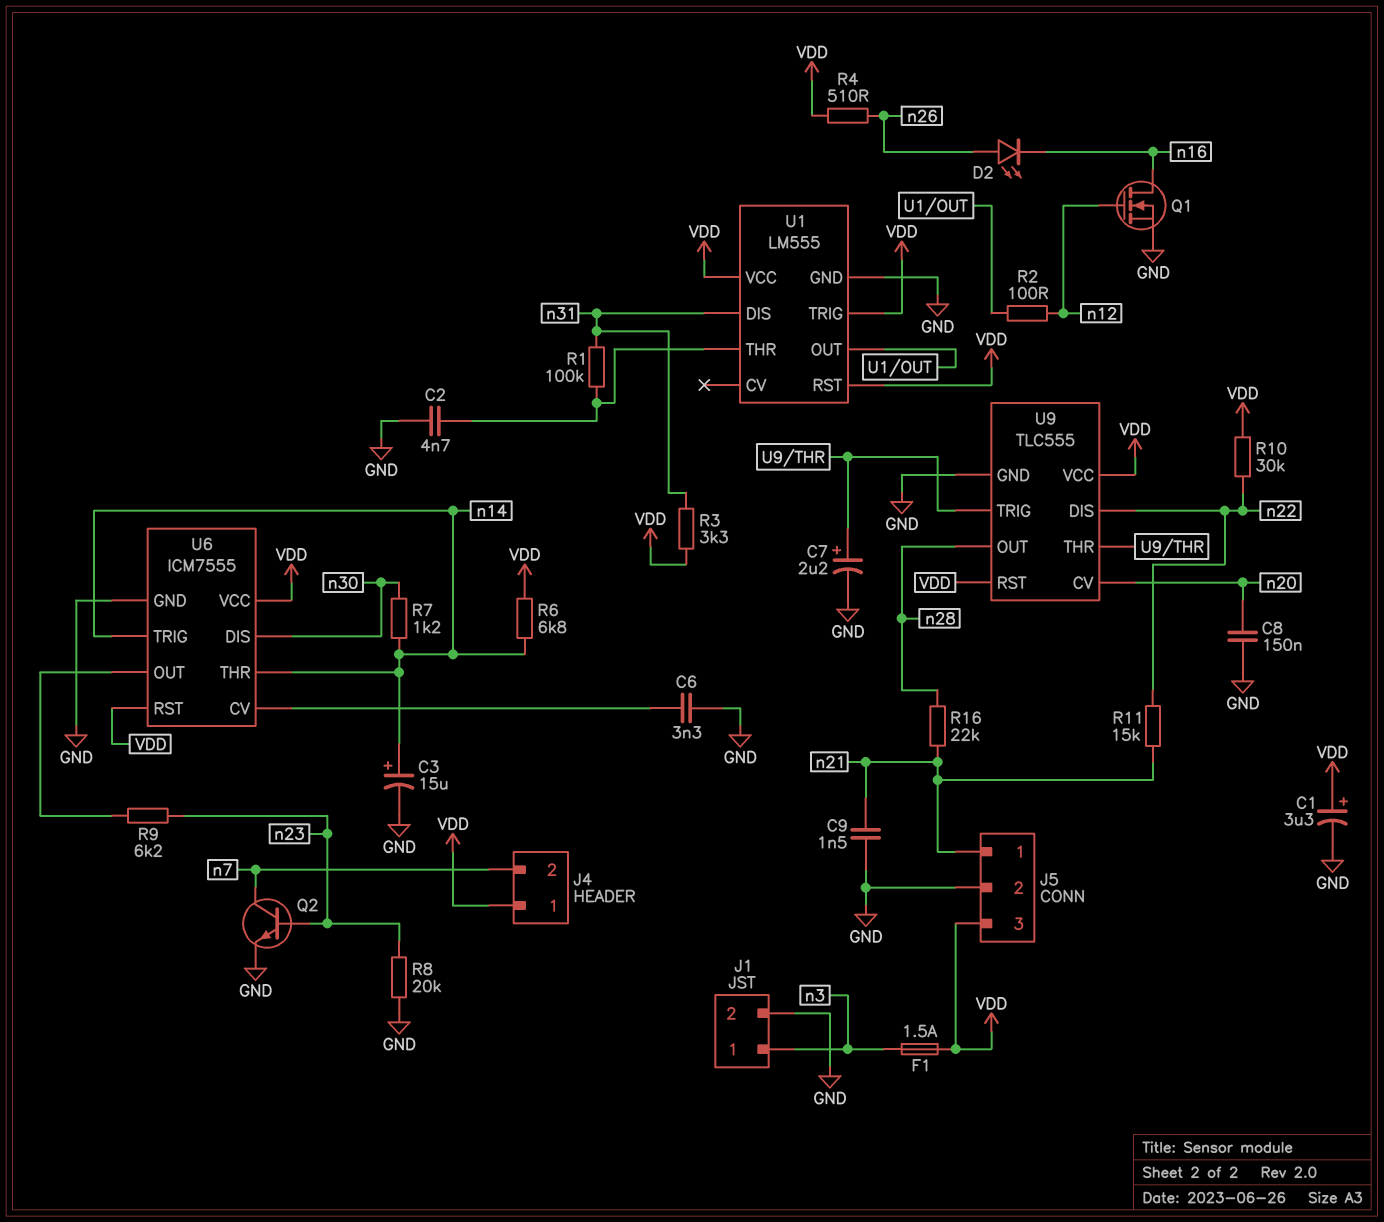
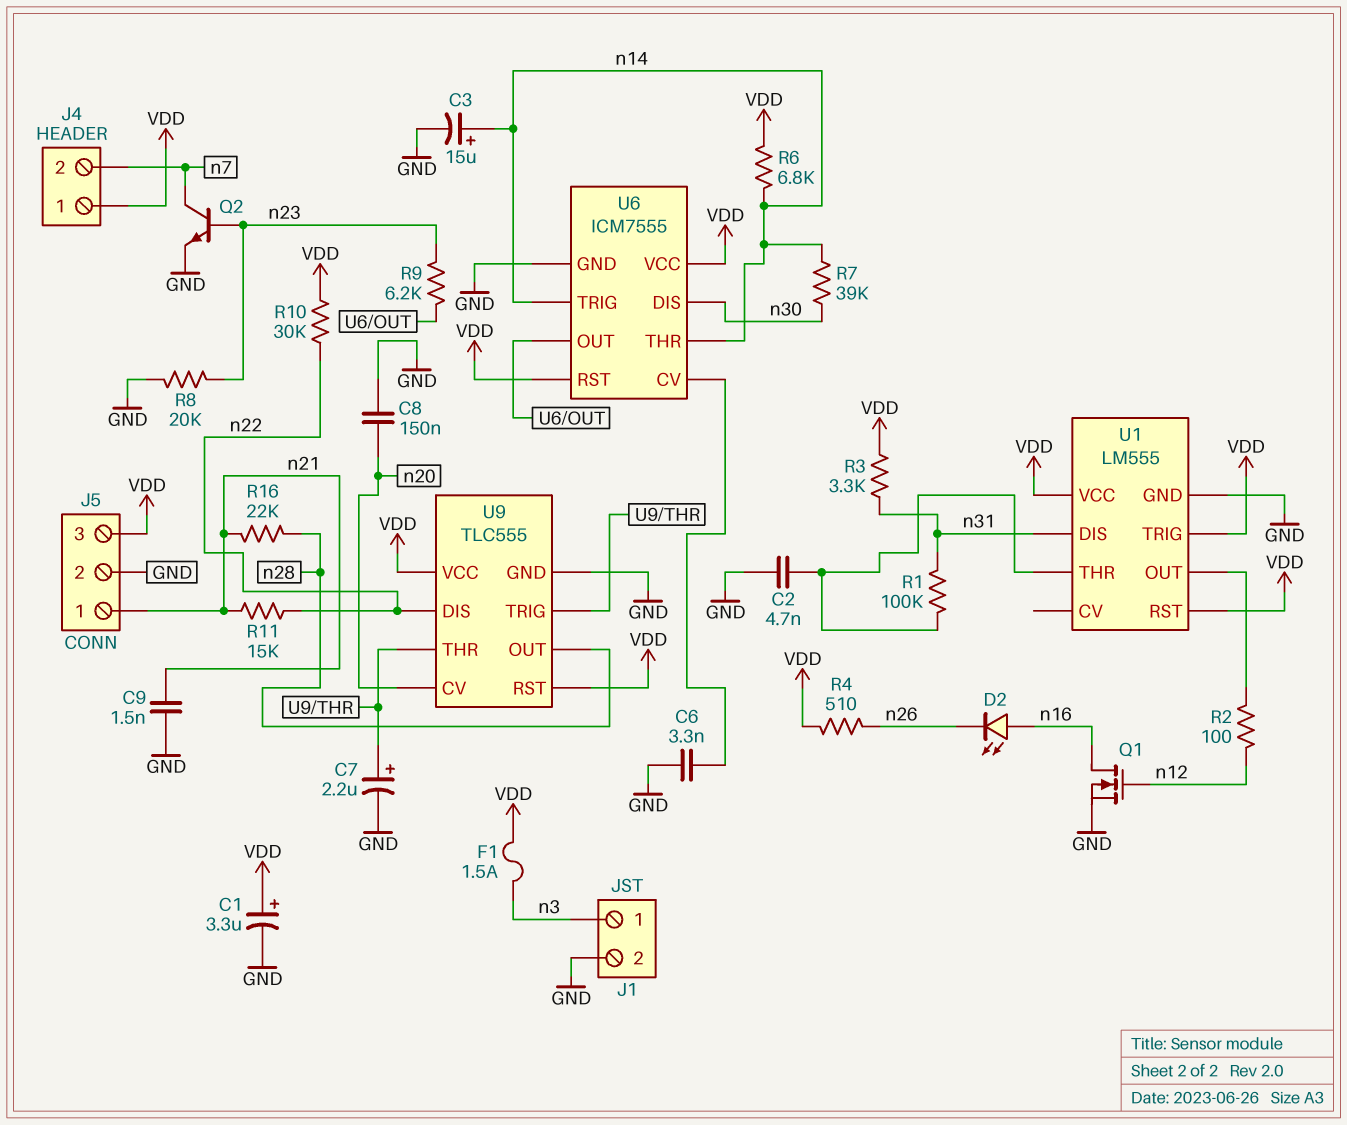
D2: LED (A n26, K n16) -> LED (A n16, K n26)
R7: 1.2k (n14, n30) -> 39k (n14, n30)

